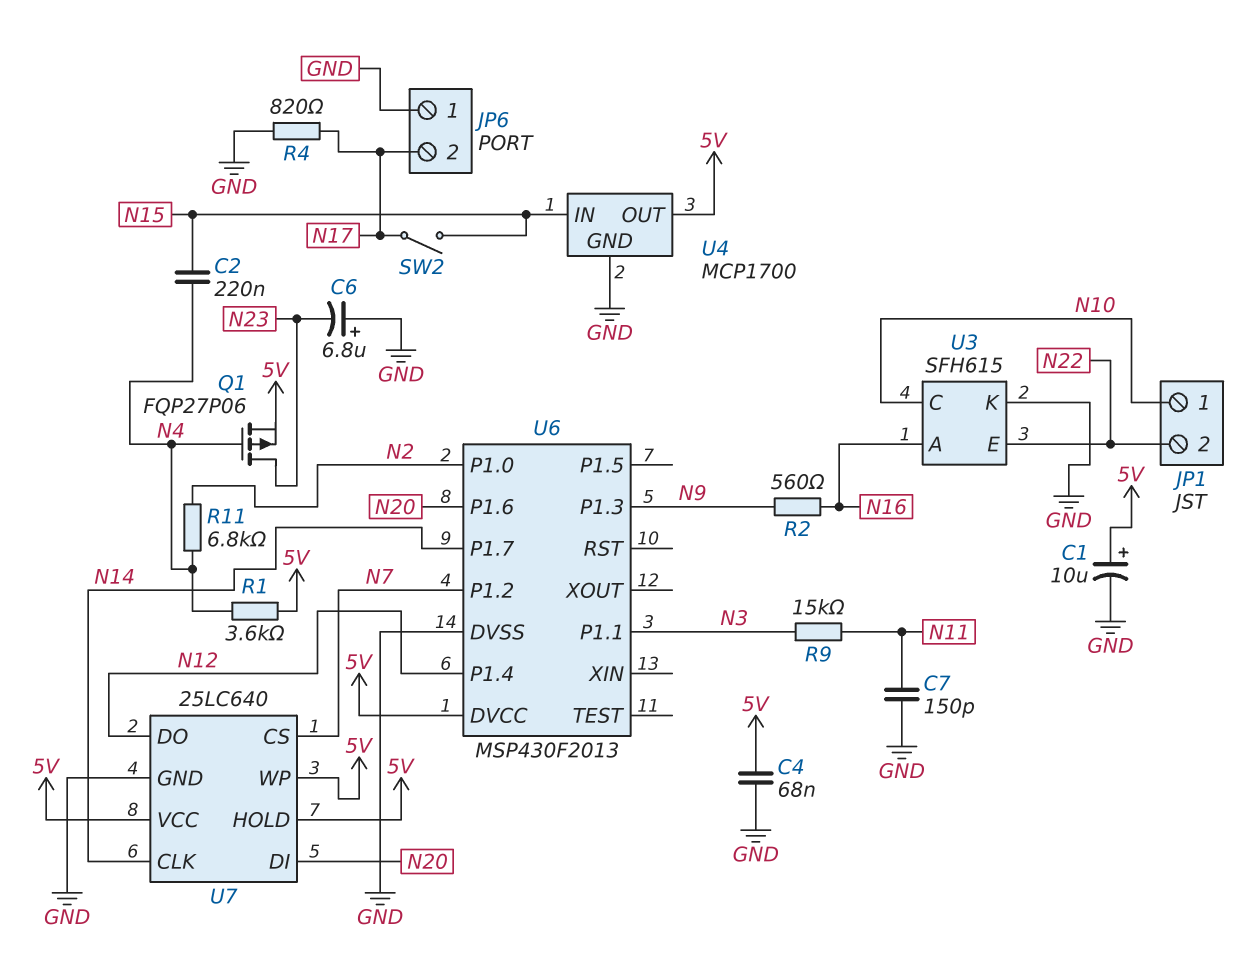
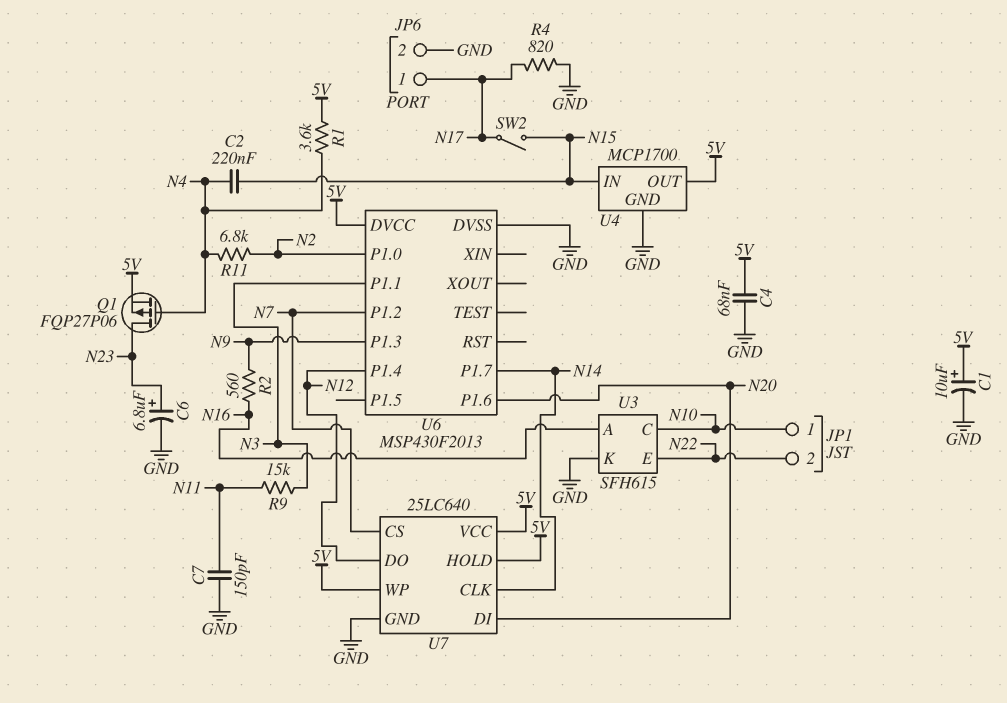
C6: 6.8uF (plus GND, minus N23) -> 6.8uF (plus N23, minus GND)
JP6 pin 1: GND -> N17
JP6 pin 2: N17 -> GND

